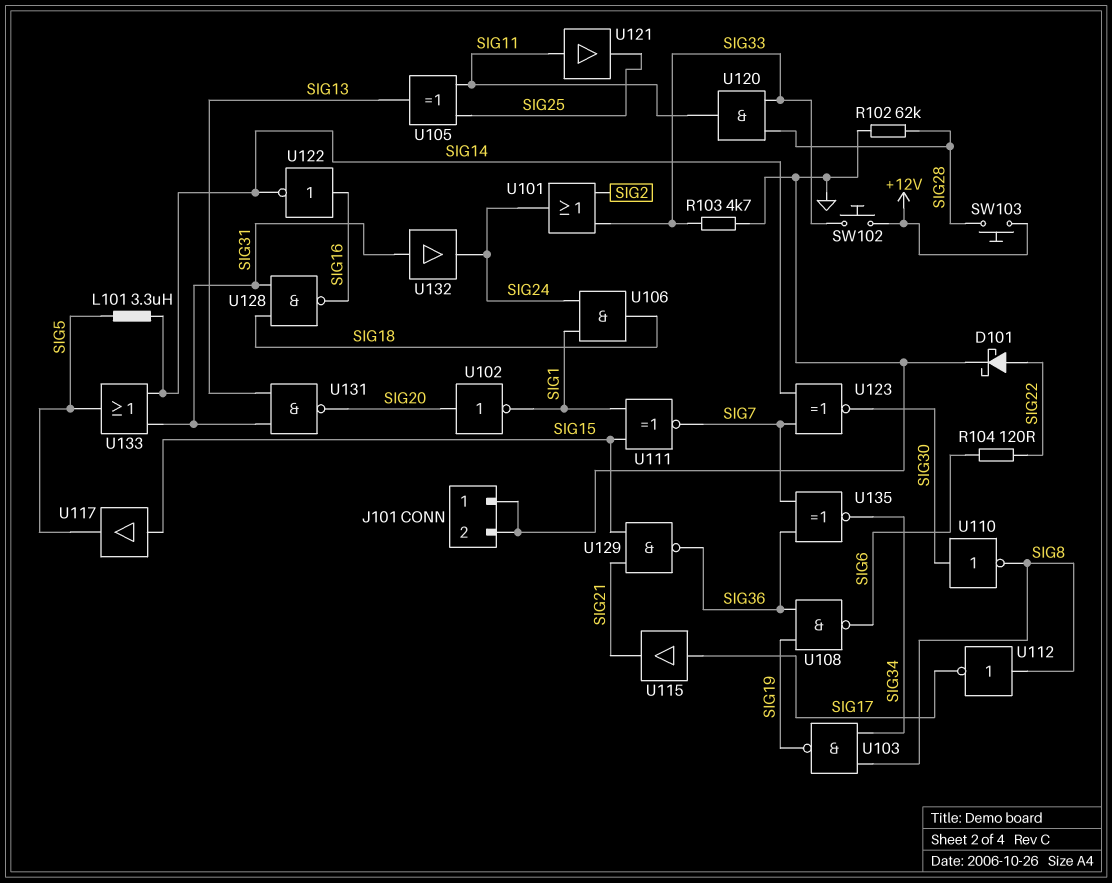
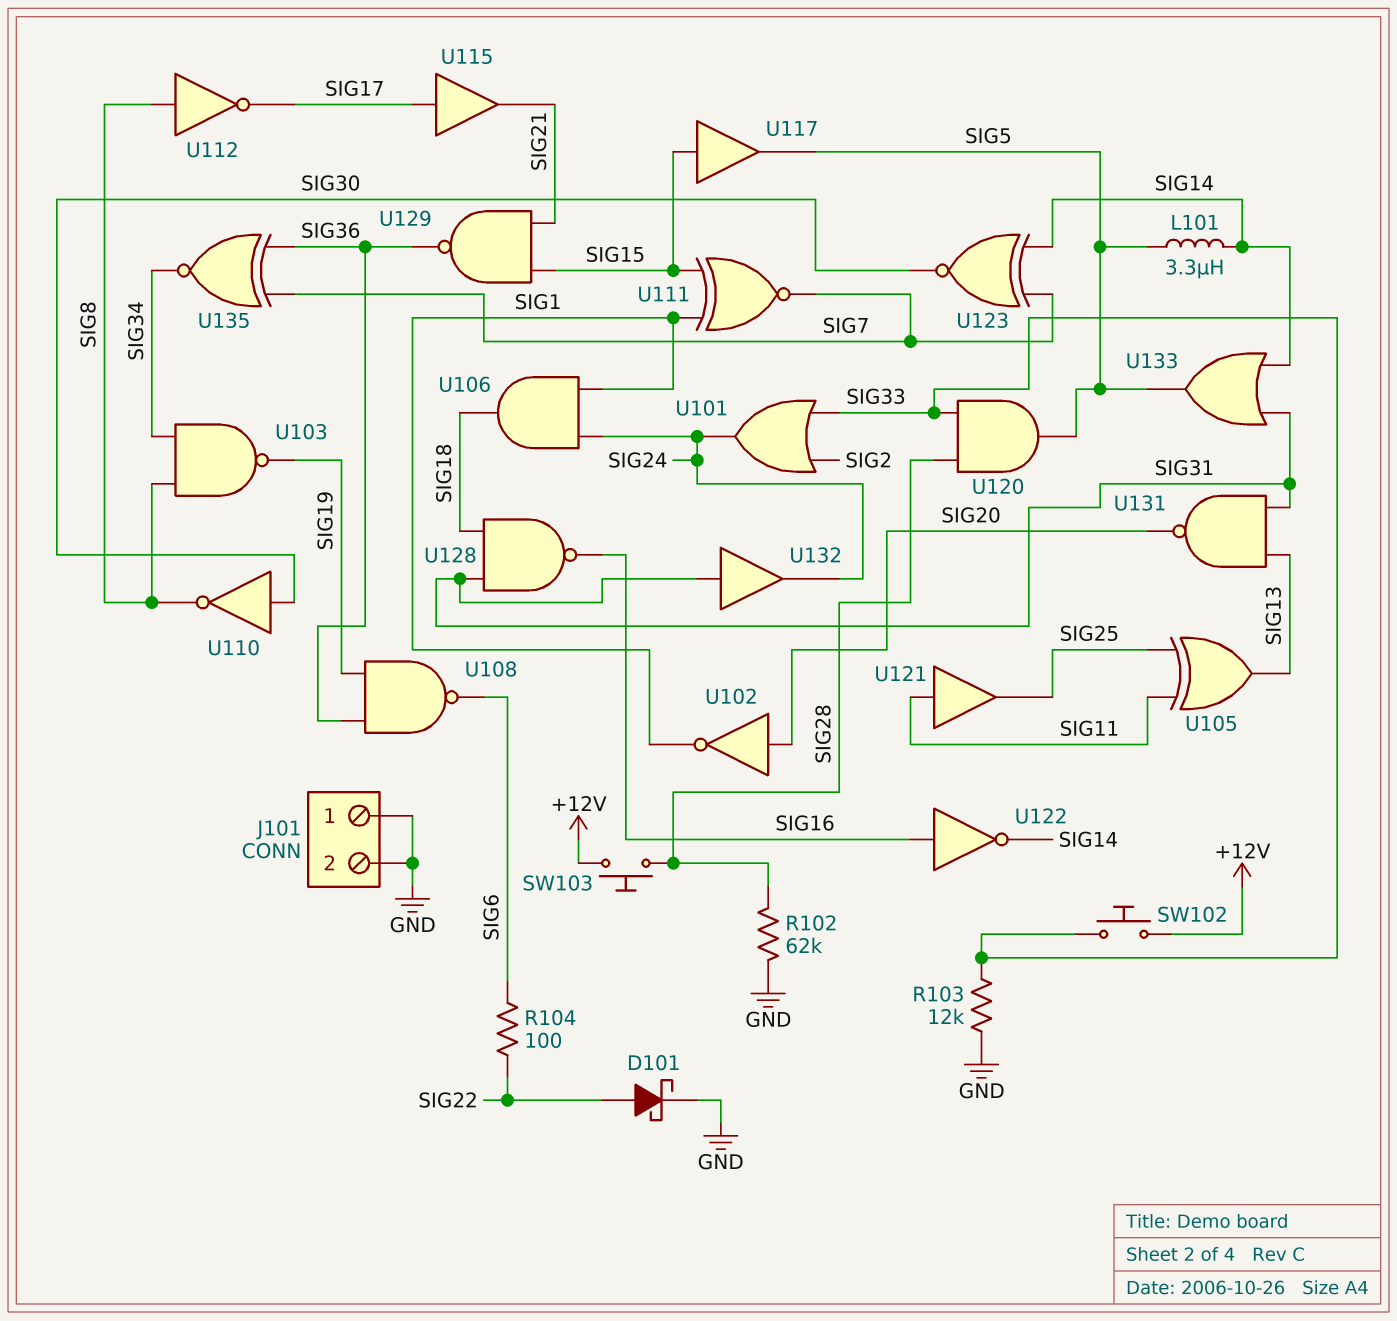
R103: 4.7k (GND, SIG33) -> 12k (GND, SIG33)
R104: 120 (SIG6, SIG22) -> 100 (SIG6, SIG22)
U120: AND (in SIG28, in SIG33, out SIG11) -> AND (in SIG28, in SIG33, out SIG5)

